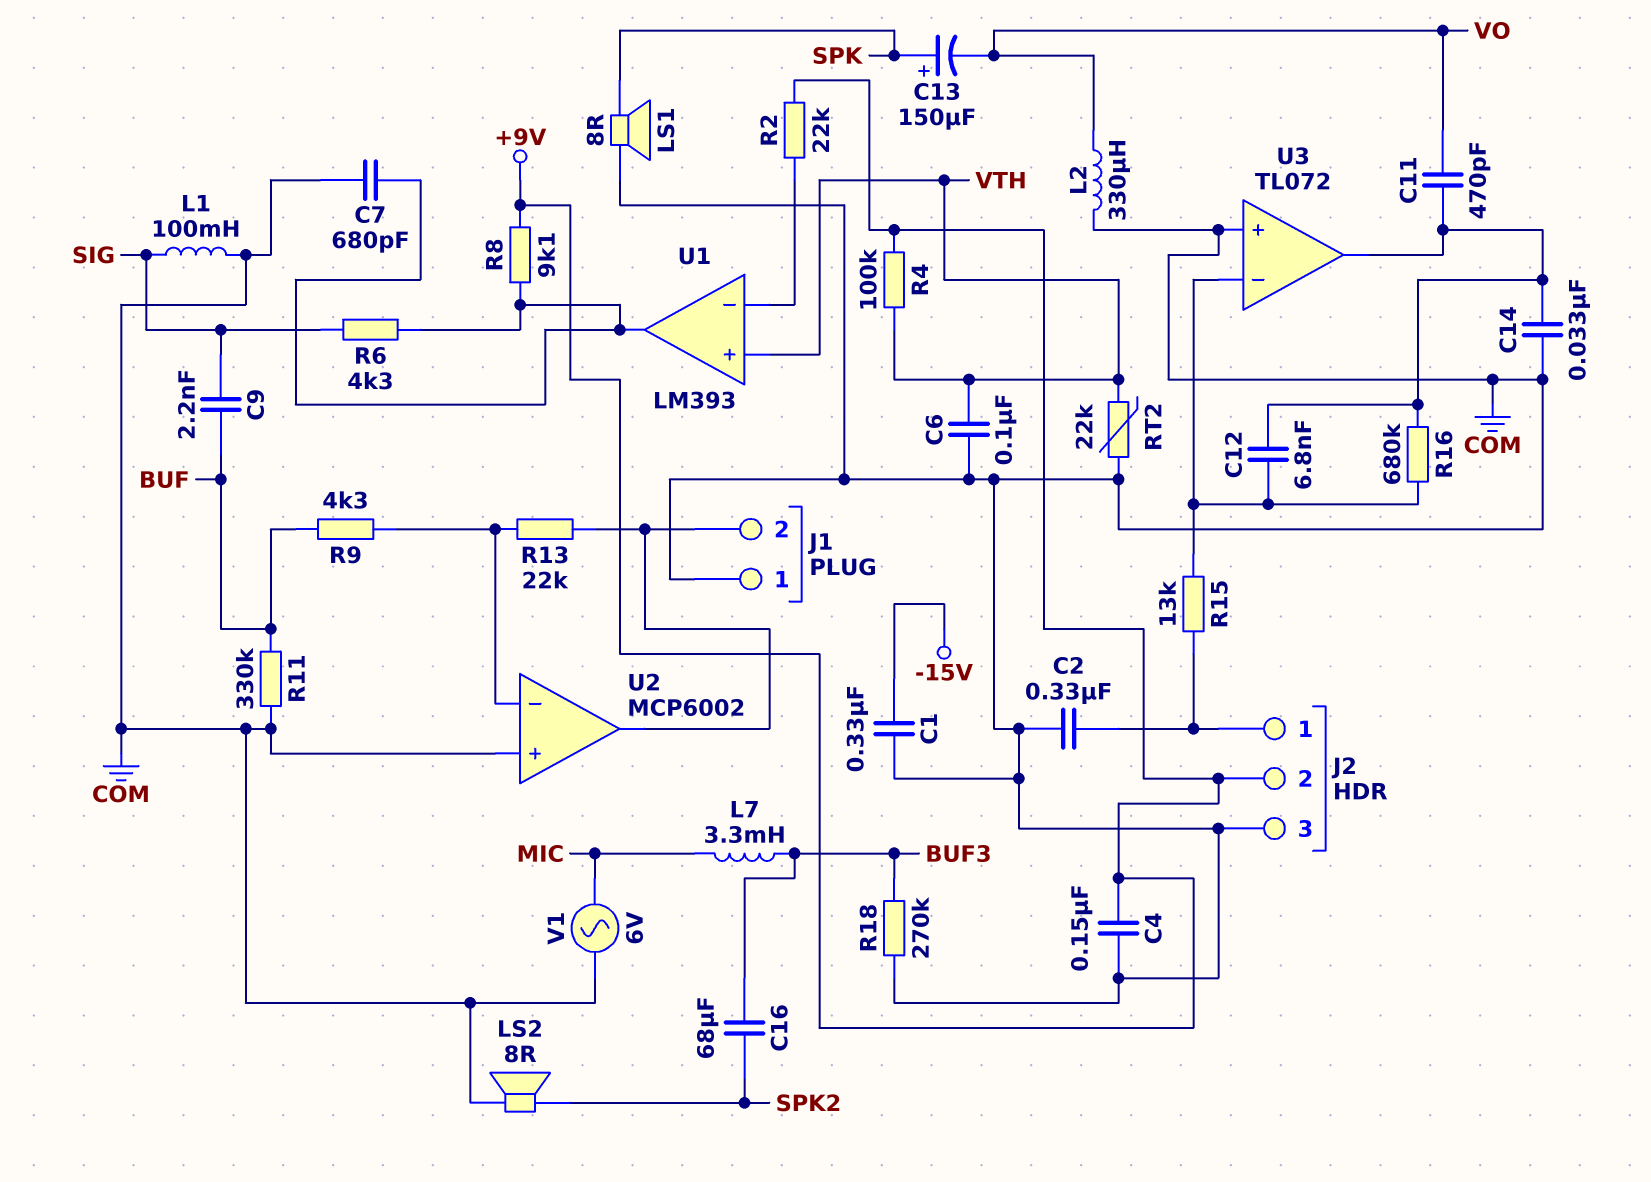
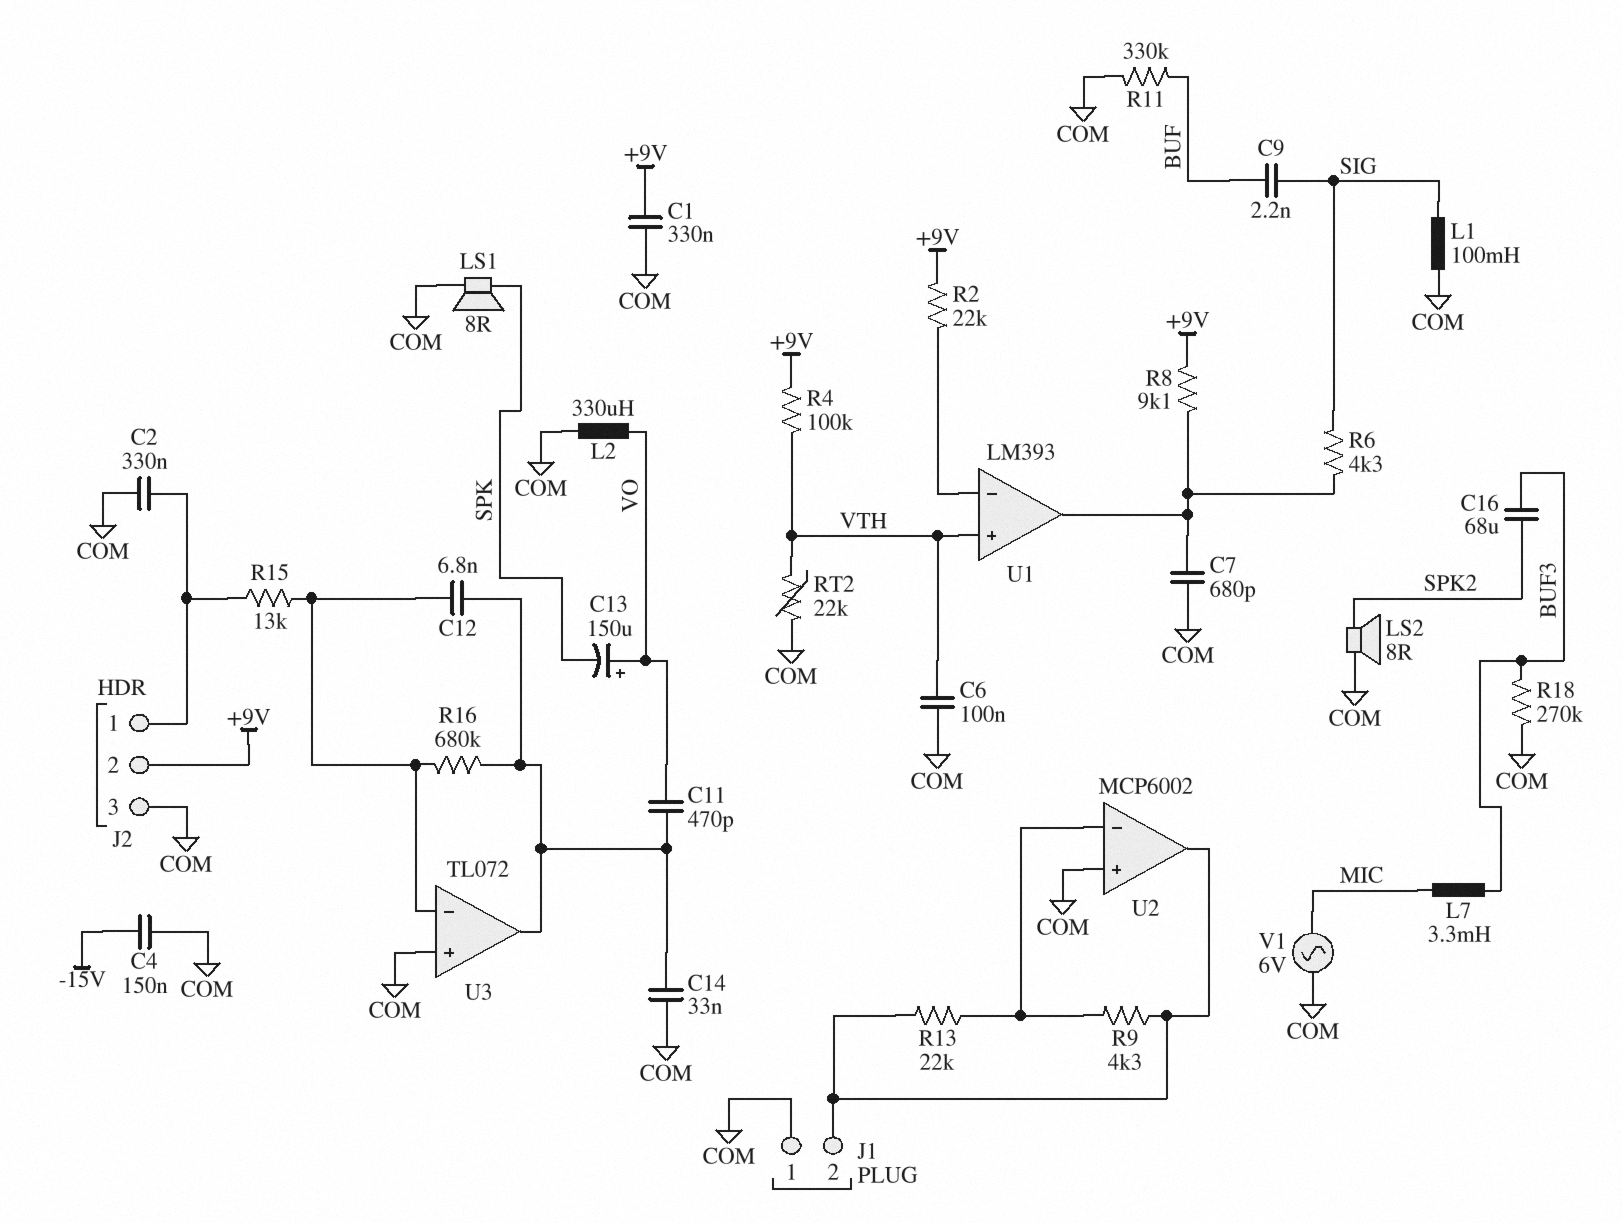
C1: 330nF (-15V, COM) -> 330nF (+9V, COM)
C4: 150nF (+9V, COM) -> 150nF (-15V, COM)
C13: 150uF (plus SPK, minus VO) -> 150uF (plus VO, minus SPK)
R9: 4.3k (BUF, U2/in-) -> 4.3k (J1/2, U2/in-)

